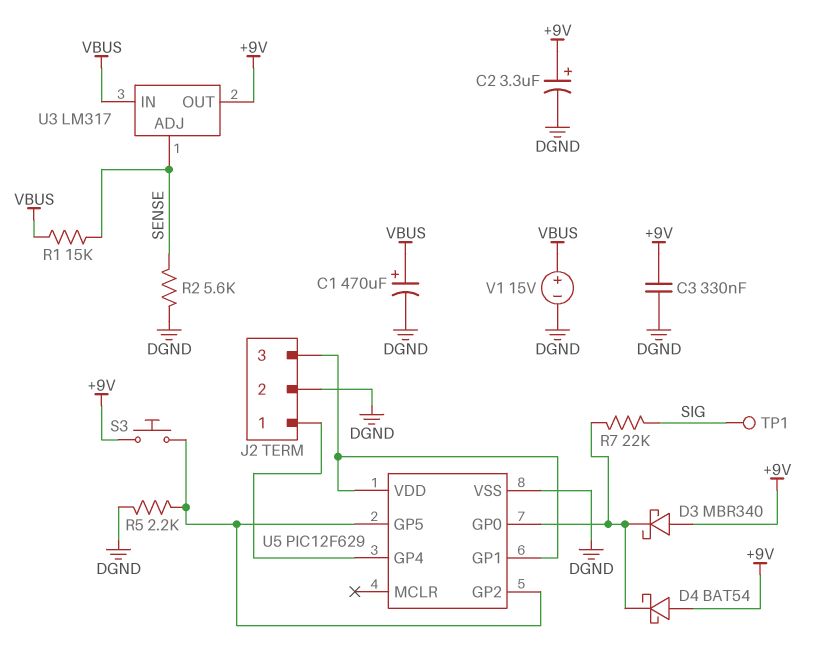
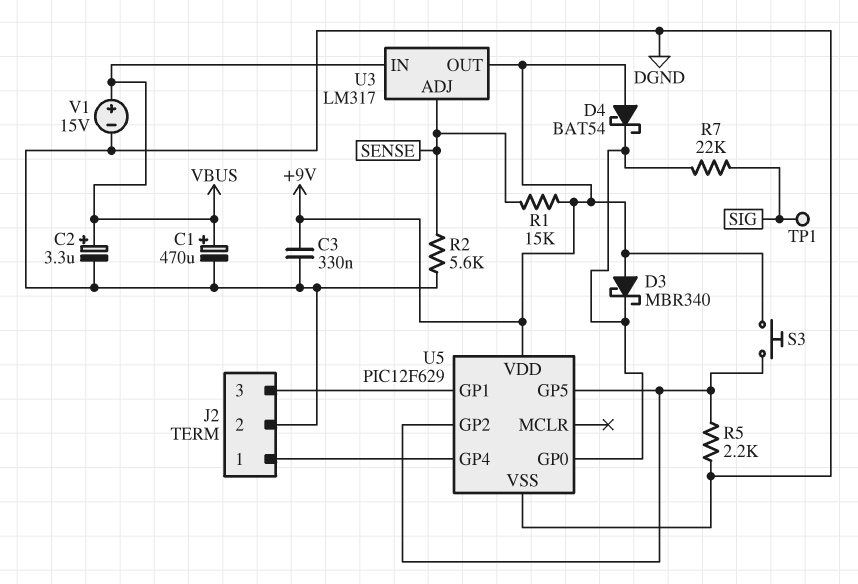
C2: 3.3uF (plus +9V, minus DGND) -> 3.3uF (plus VBUS, minus DGND)
R1: 15k (SENSE, VBUS) -> 15k (+9V, SENSE)
U5 pin VDD: J2/3 -> +9V

